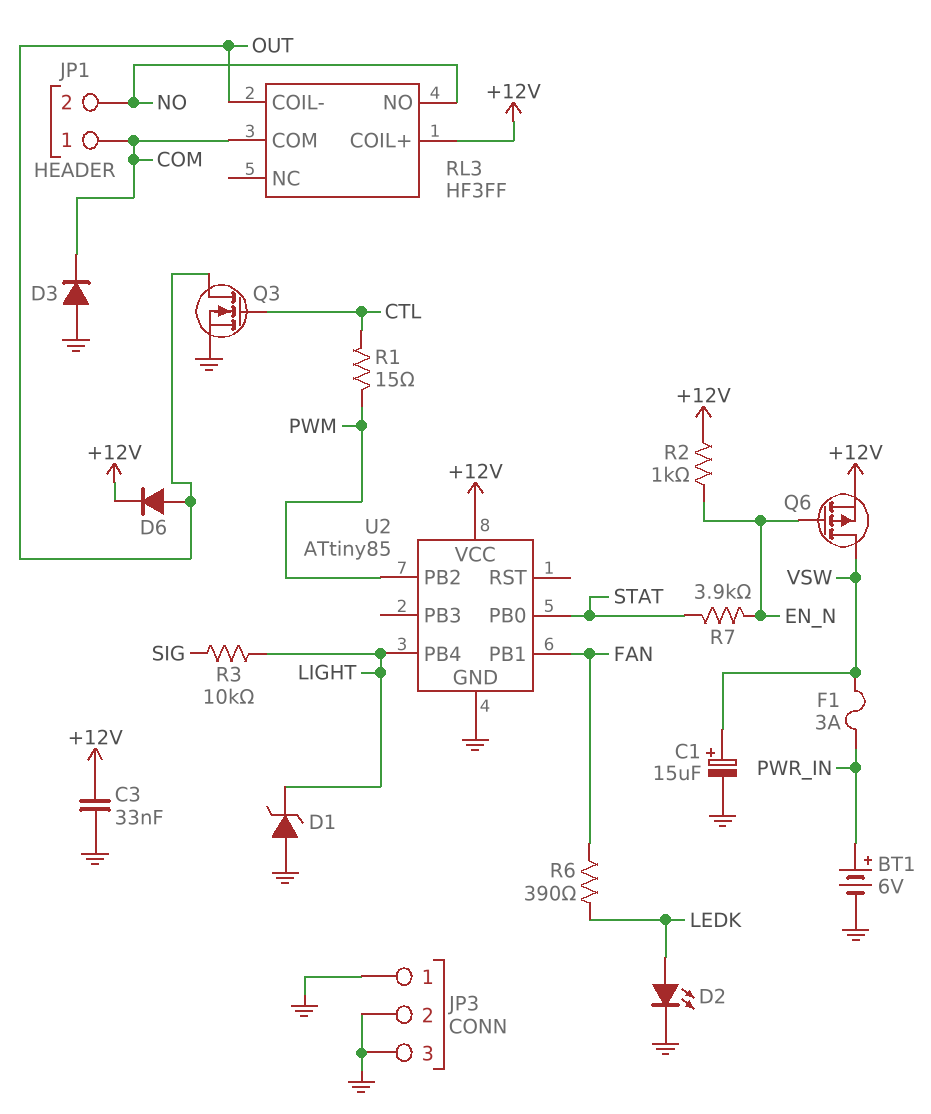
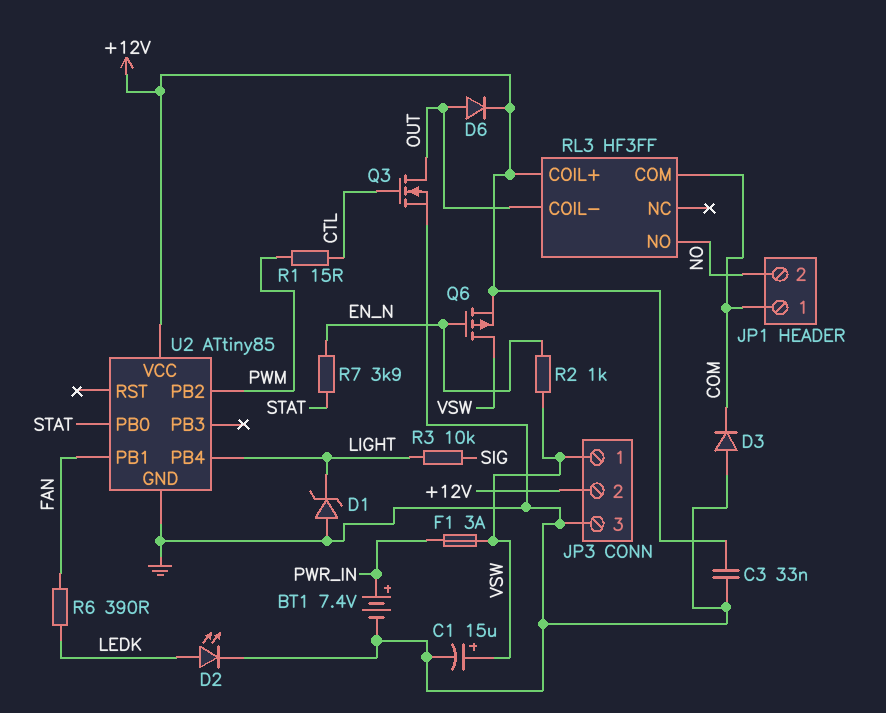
BT1: 6V (plus PWR_IN, minus GND) -> 7.4V (plus PWR_IN, minus GND)
JP3 pin 1: GND -> VSW
JP3 pin 2: GND -> +12V
R2: 1k (+12V, EN_N) -> 1k (EN_N, VSW)

